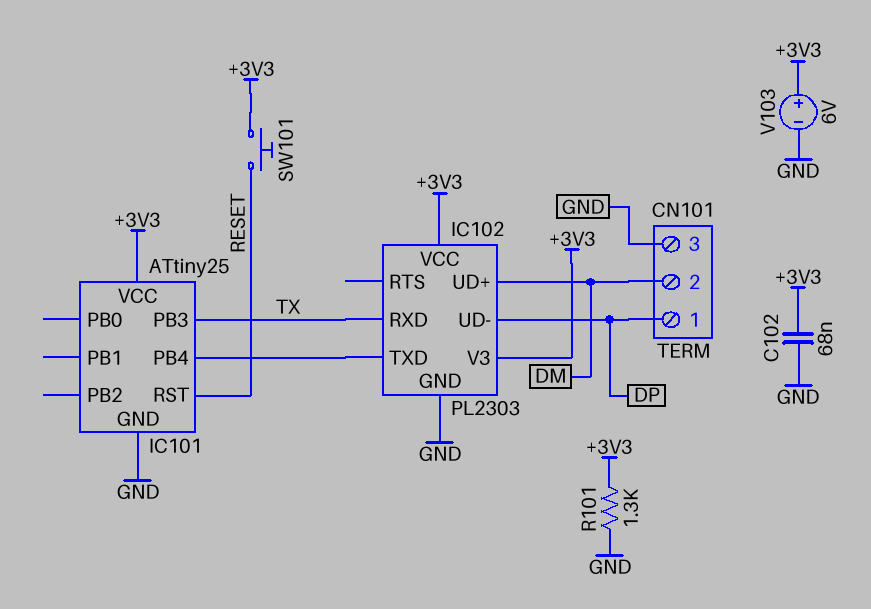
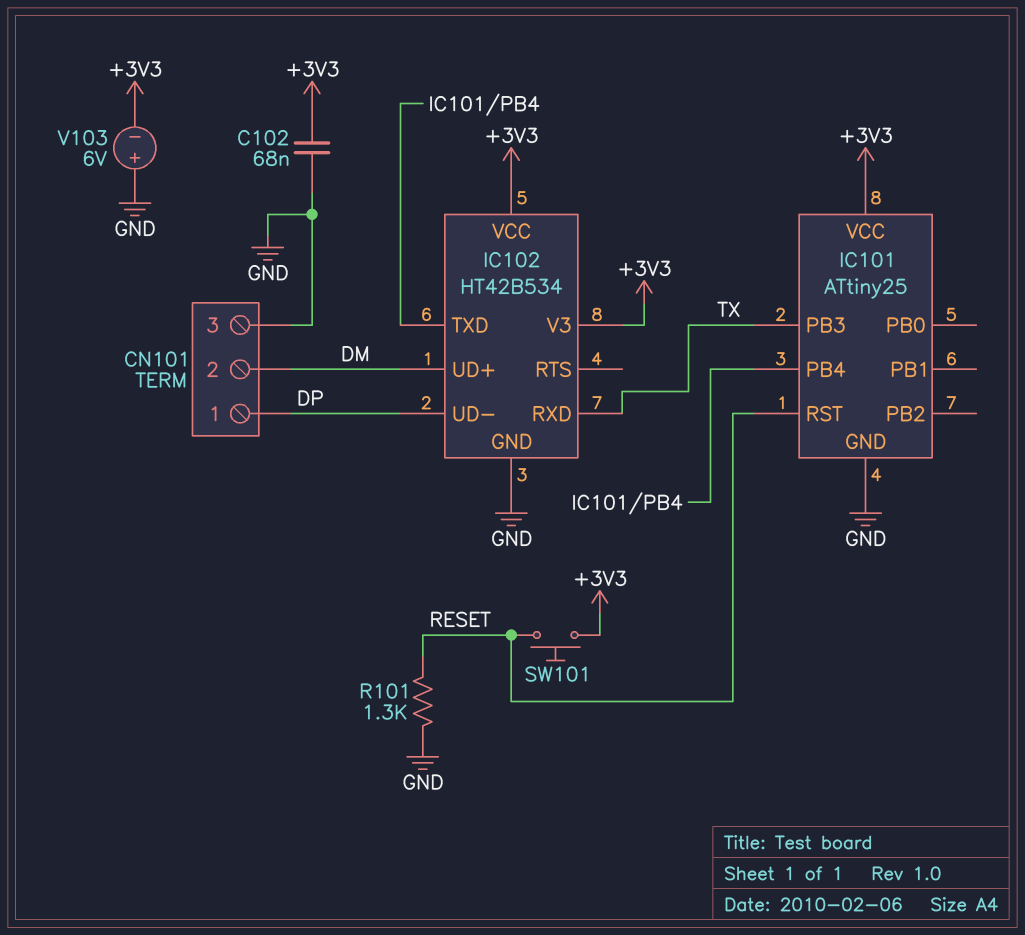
IC102: PL2303 -> HT42B534
R101: 1.3k (+3V3, GND) -> 1.3k (GND, RESET)
V103: 6V (plus +3V3, minus GND) -> 6V (plus GND, minus +3V3)

